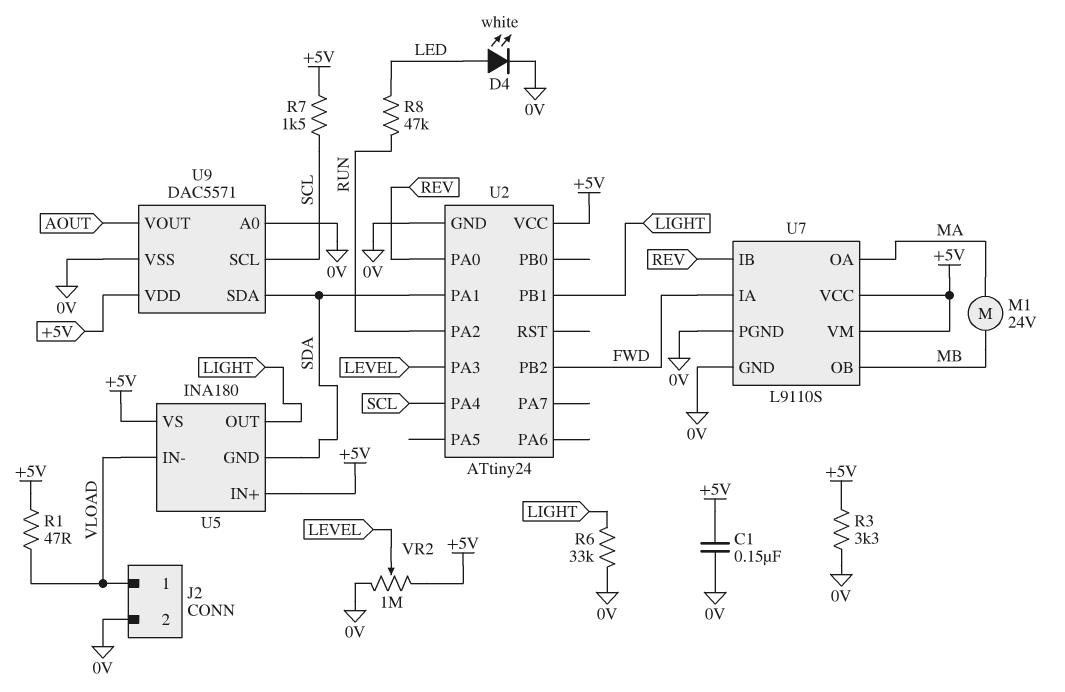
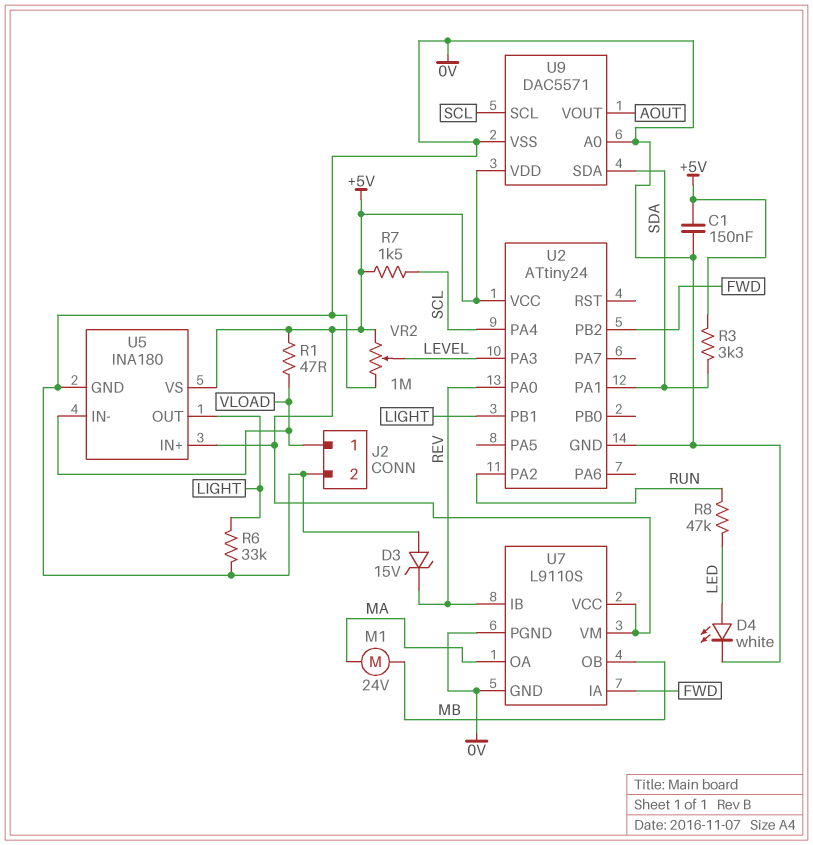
D3: none -> zener 15V (A 0V, K REV)
R3: 3.3k (+5V, 0V) -> 3.3k (+5V, SDA)
U5 pin GND: SDA -> 0V

